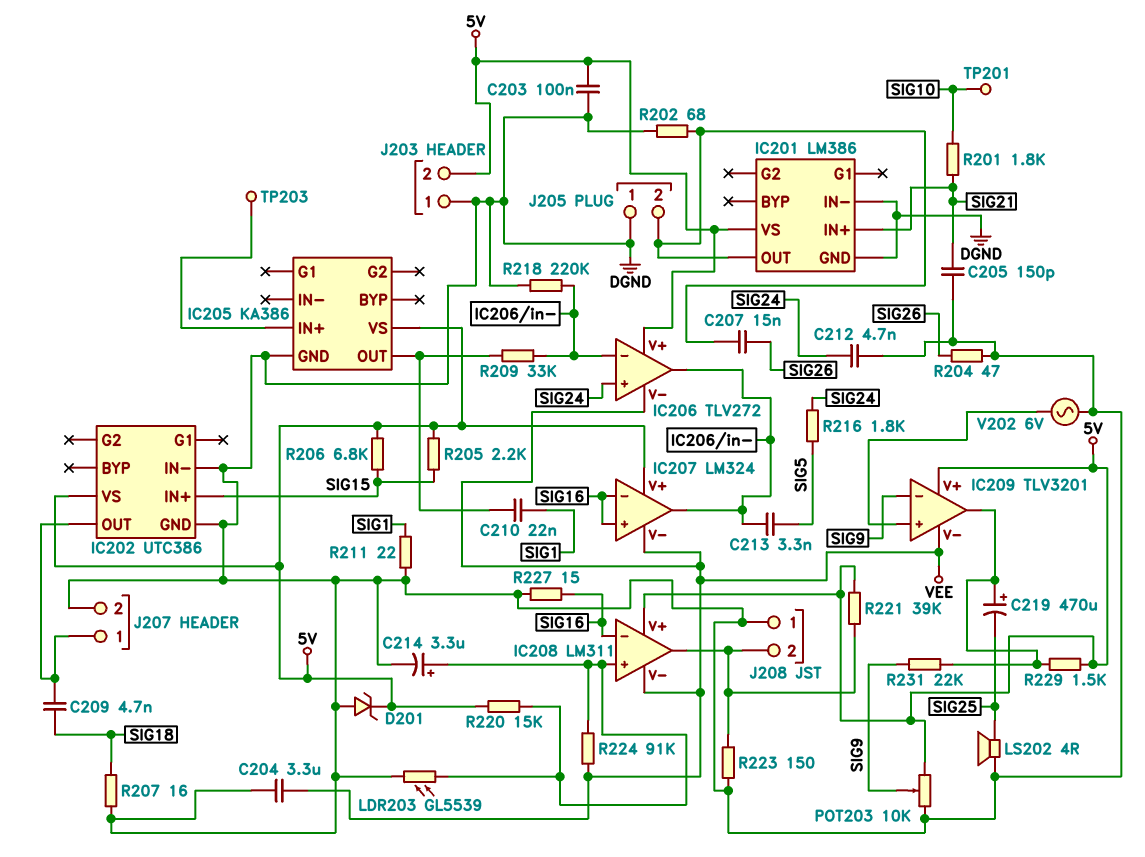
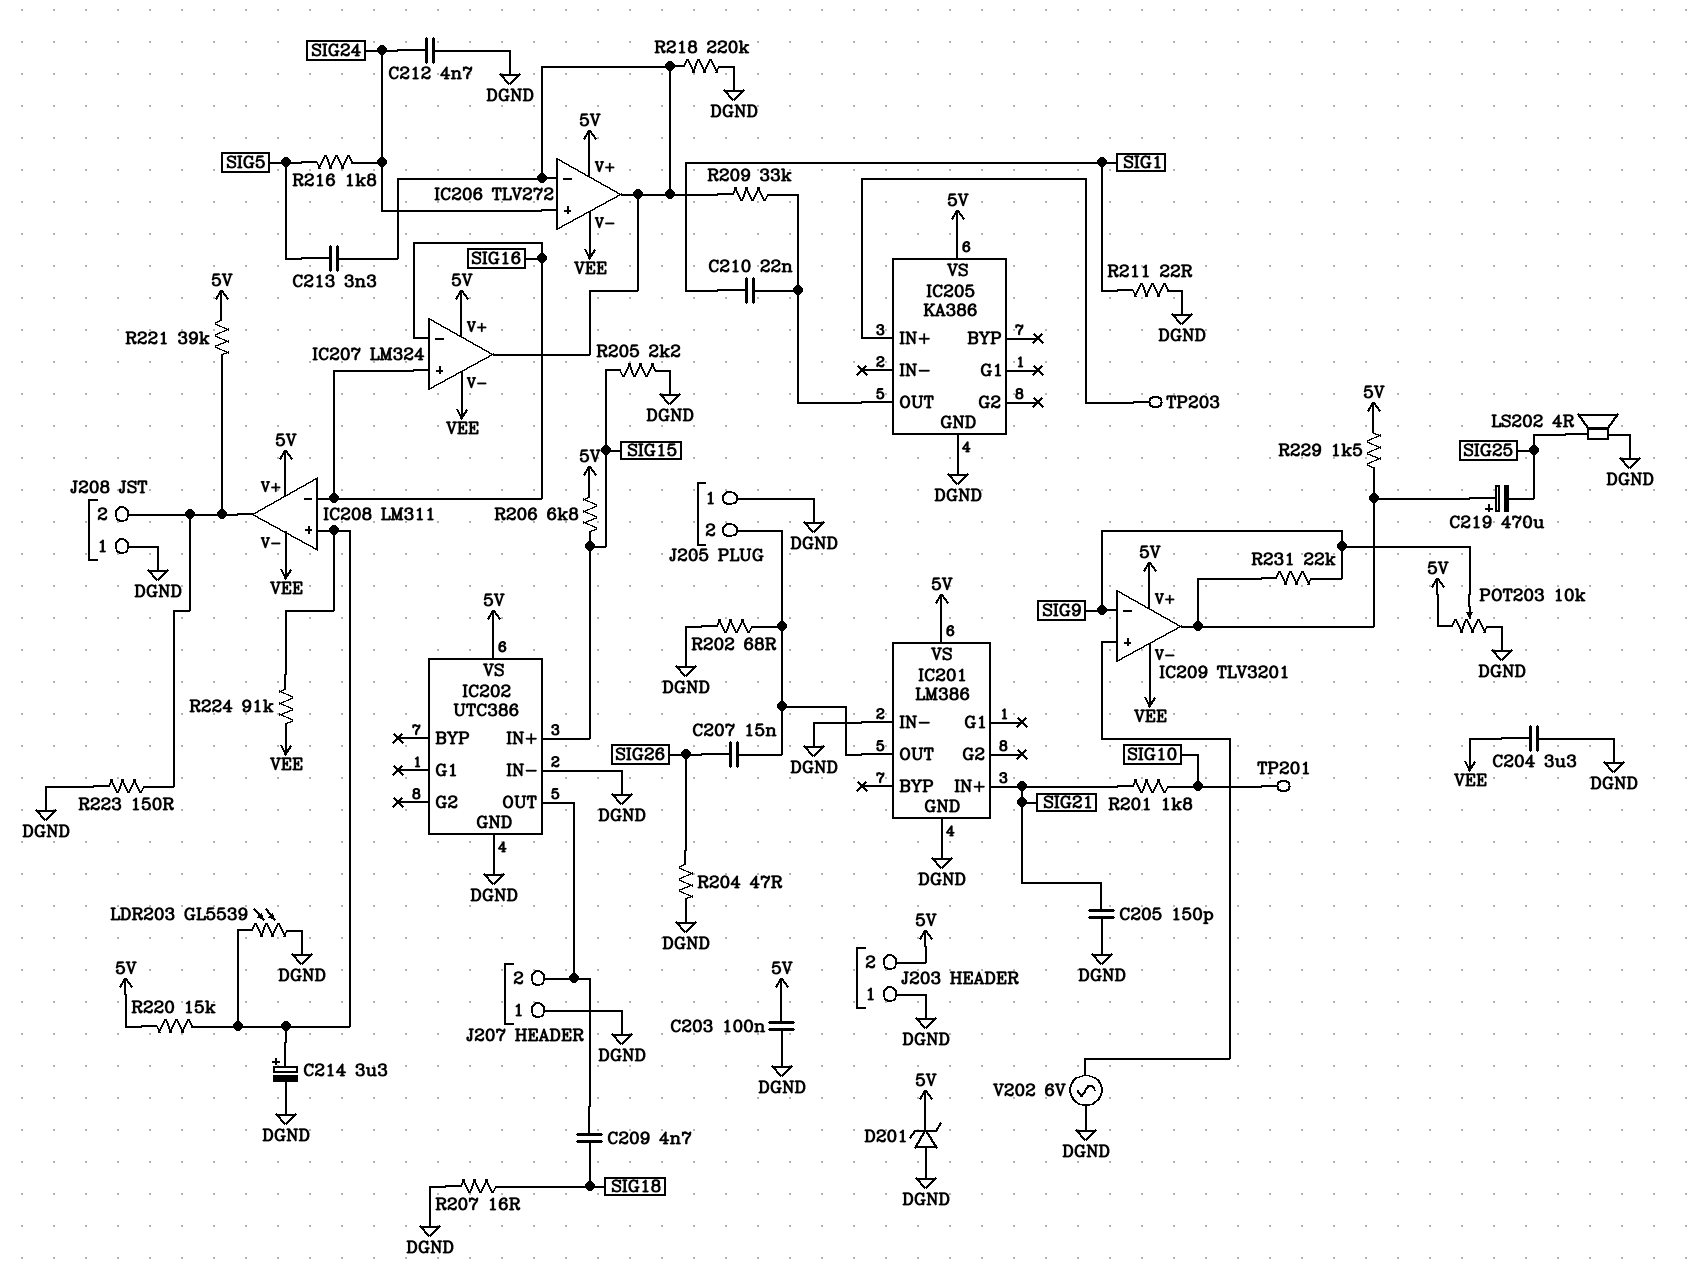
J207 pin 1: IC202/OUT -> DGND
J207 pin 2: DGND -> IC202/OUT
R205: 2.2k (5V, SIG15) -> 2.2k (DGND, SIG15)
R227: 15 (DGND, SIG16) -> none

